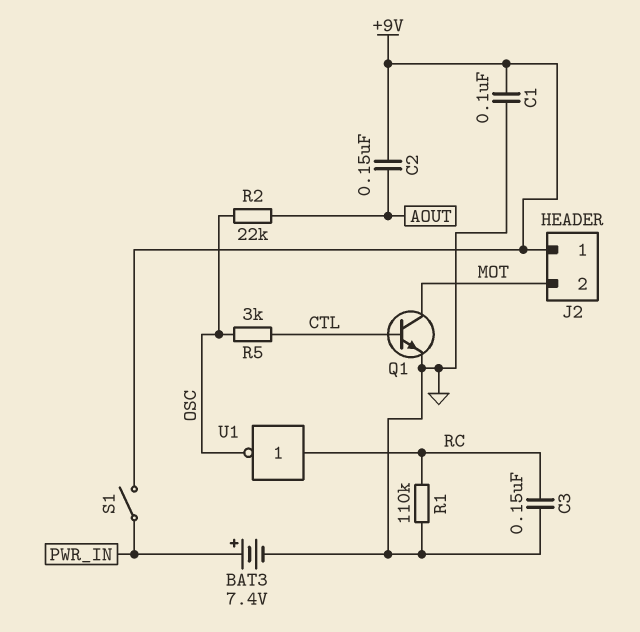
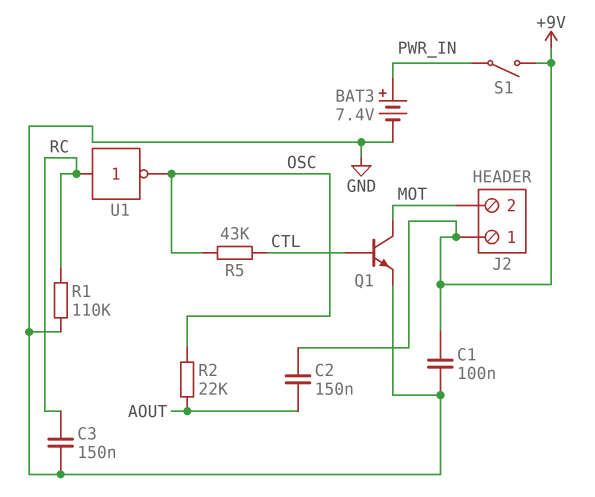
R5: 3k (CTL, OSC) -> 43k (CTL, OSC)

